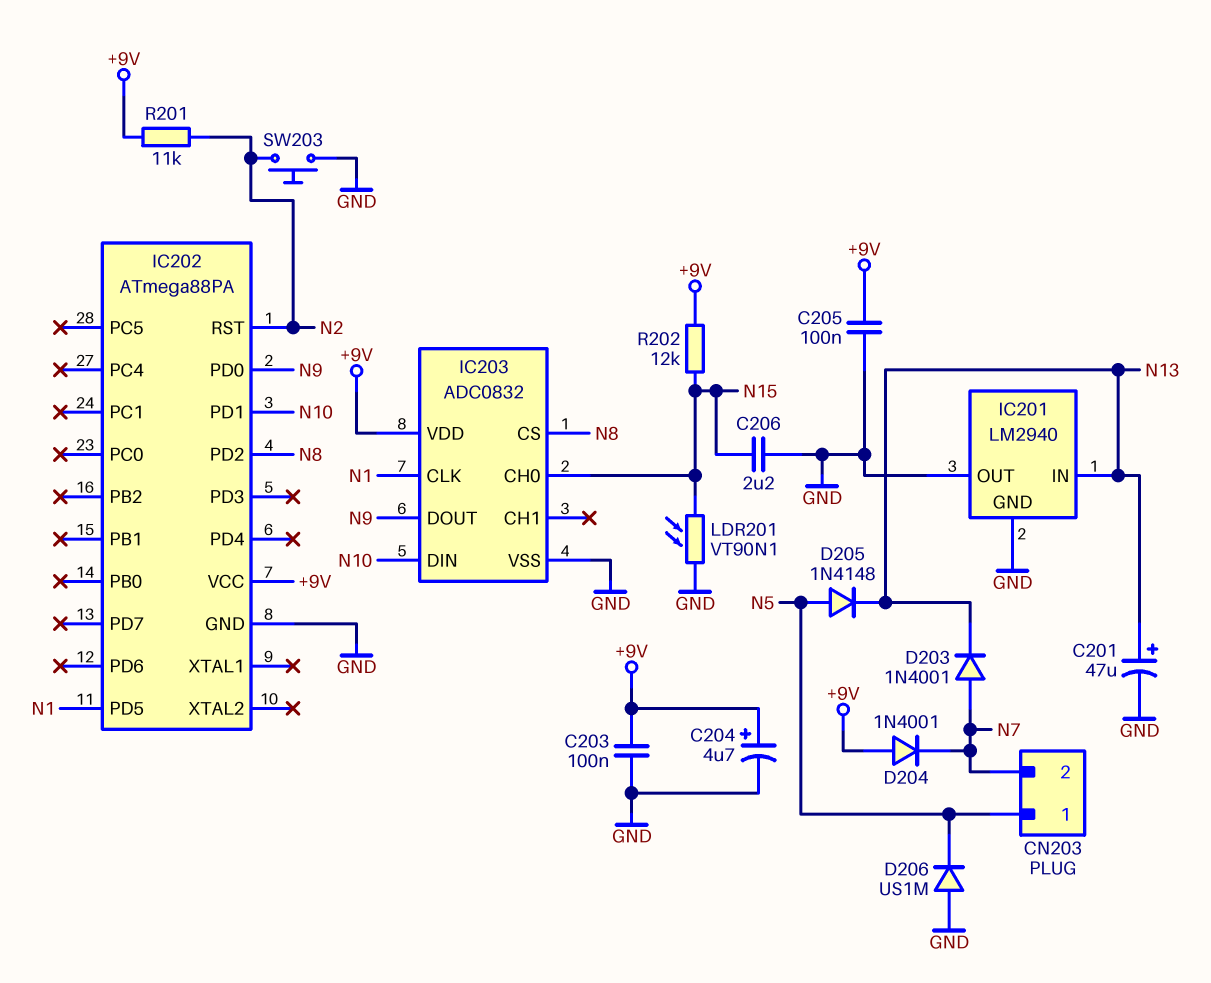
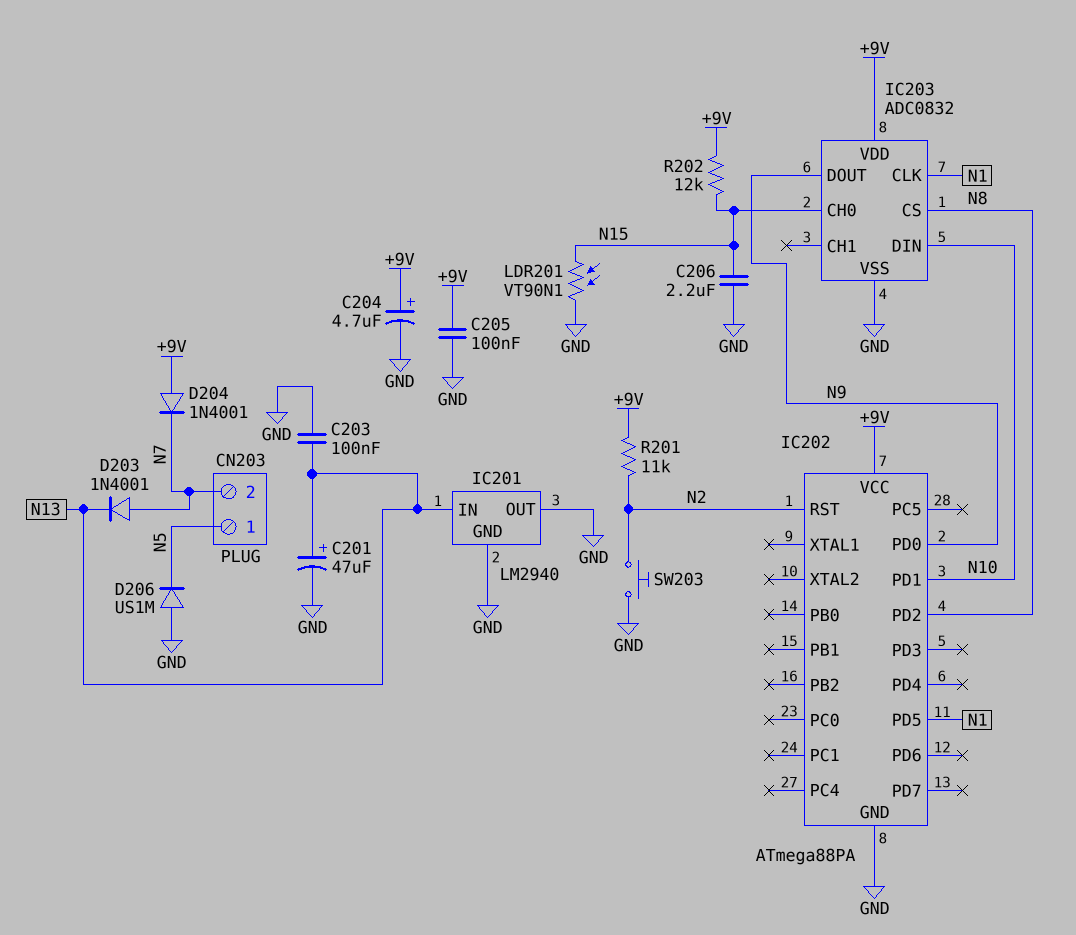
C203: 100nF (+9V, GND) -> 100nF (GND, N13)
D205: diode 1N4148 (A N5, K N13) -> none

